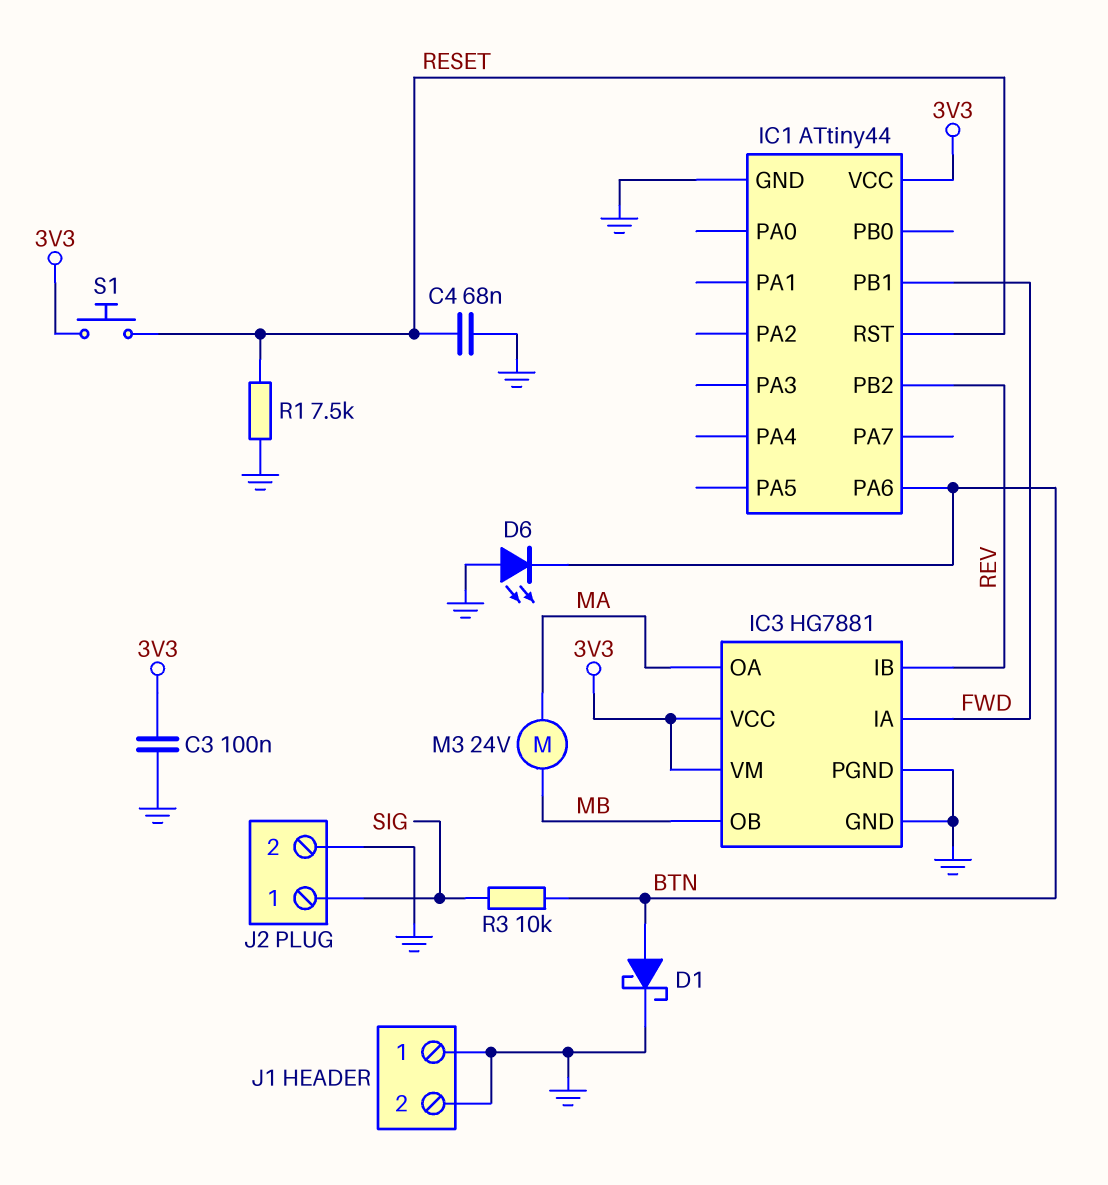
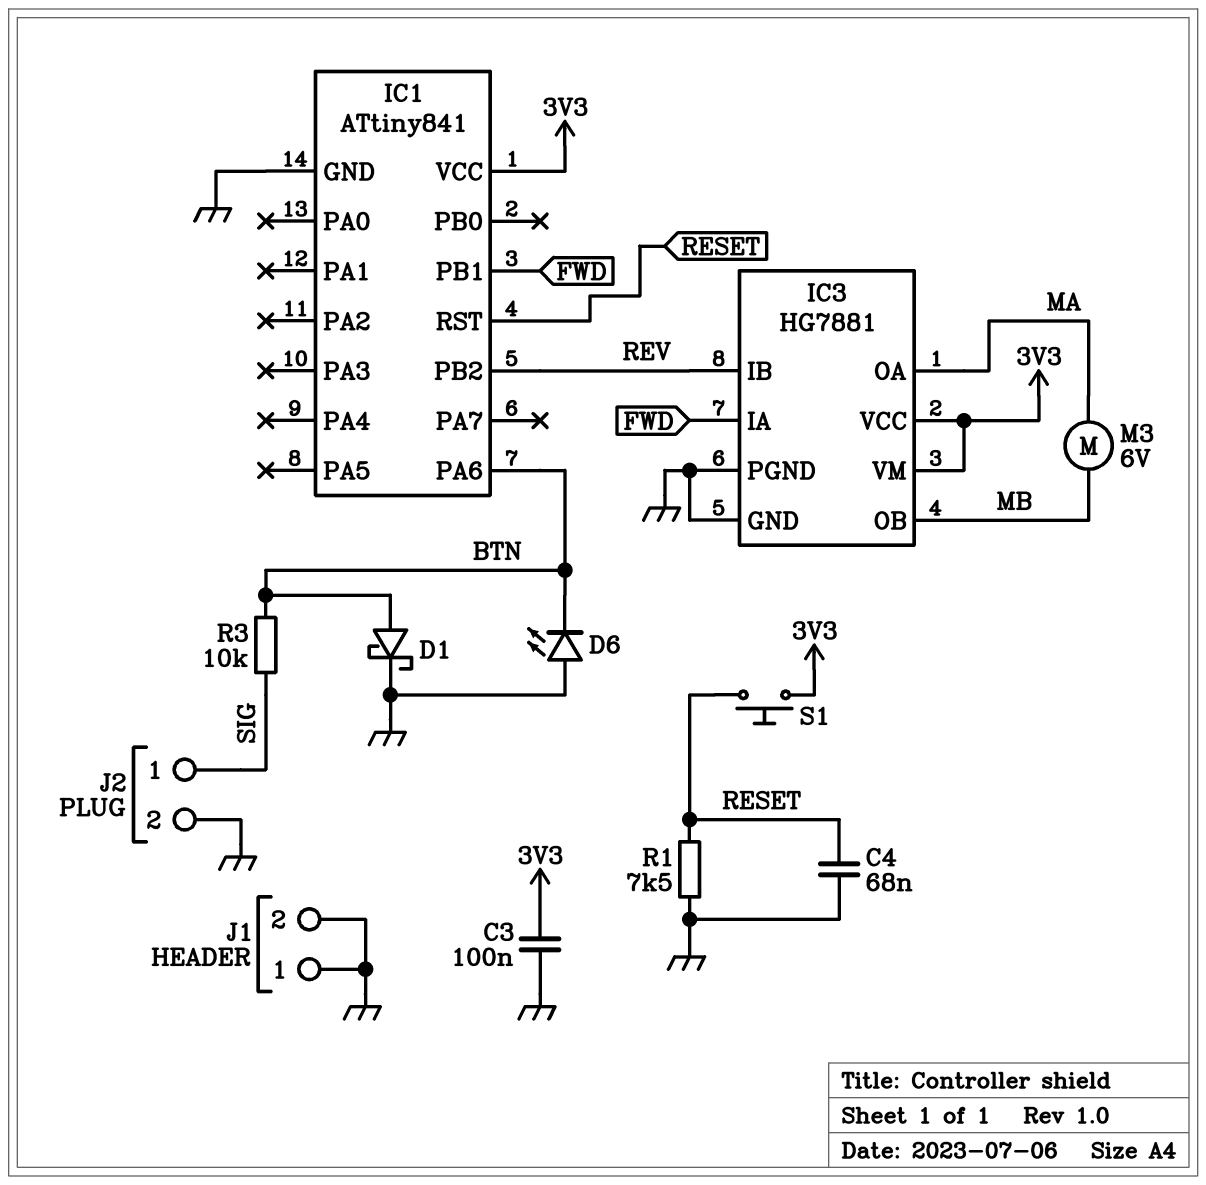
IC1: ATtiny44 -> ATtiny841
M3: motor 24V (MA, MB) -> motor 6V (MA, MB)

